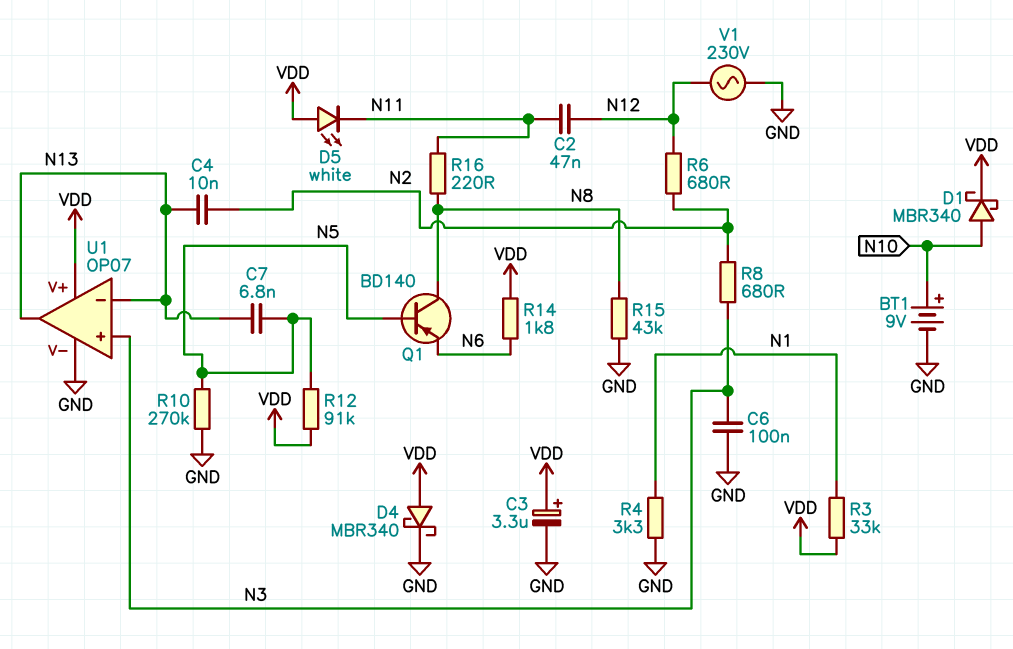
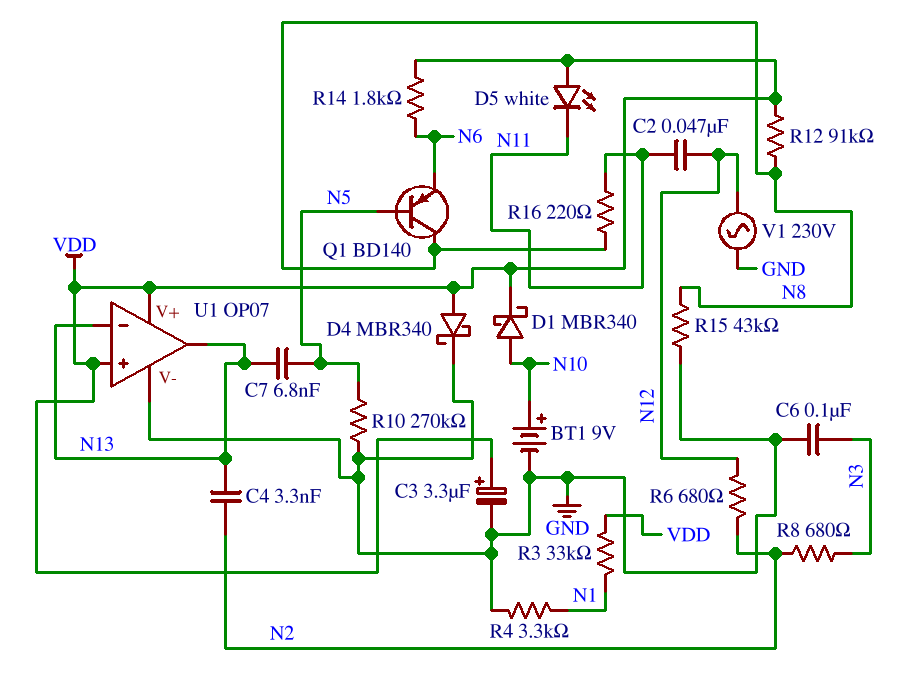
C4: 10nF (N2, N13) -> 3.3nF (N2, N13)
R12: 91k (N5, VDD) -> 91k (N8, VDD)
U1 pin in+: N3 -> VDD

